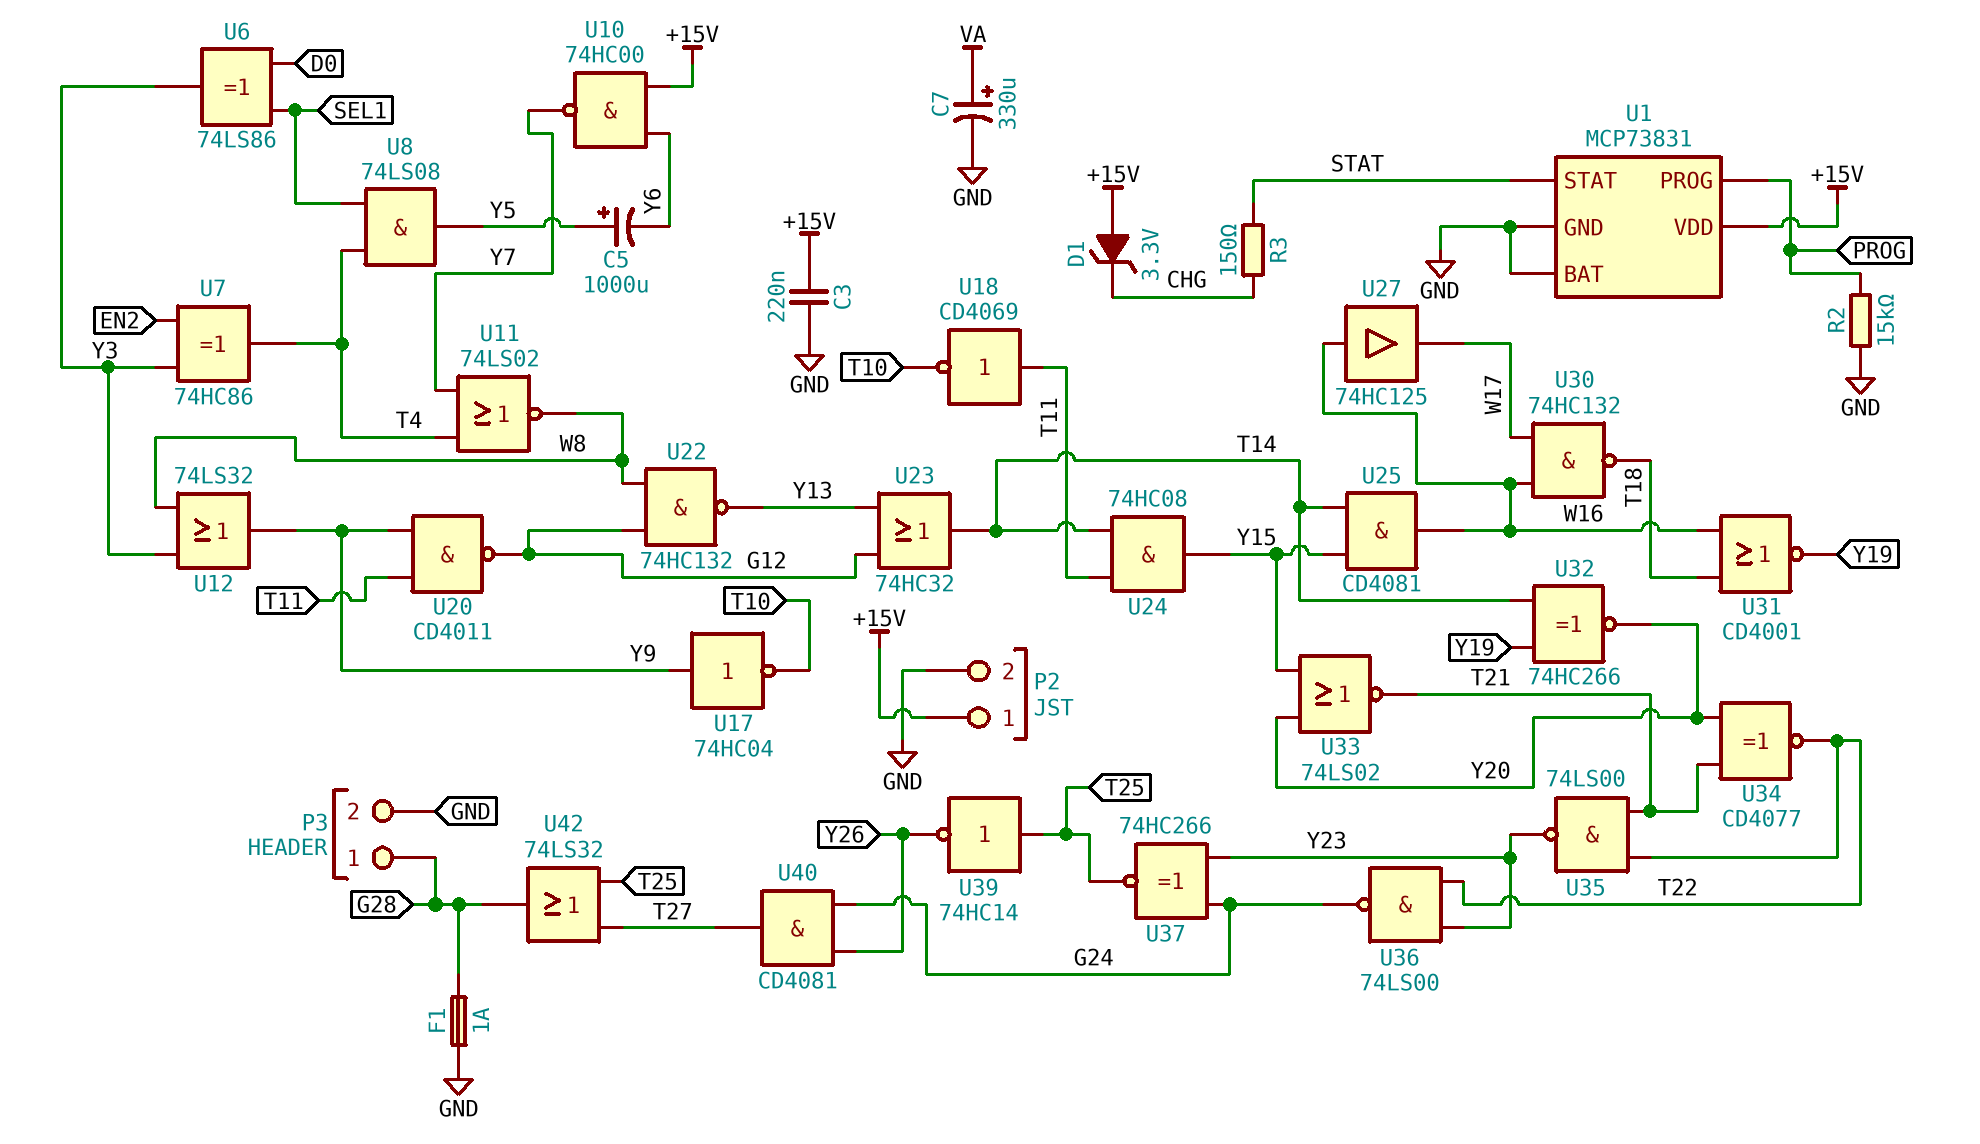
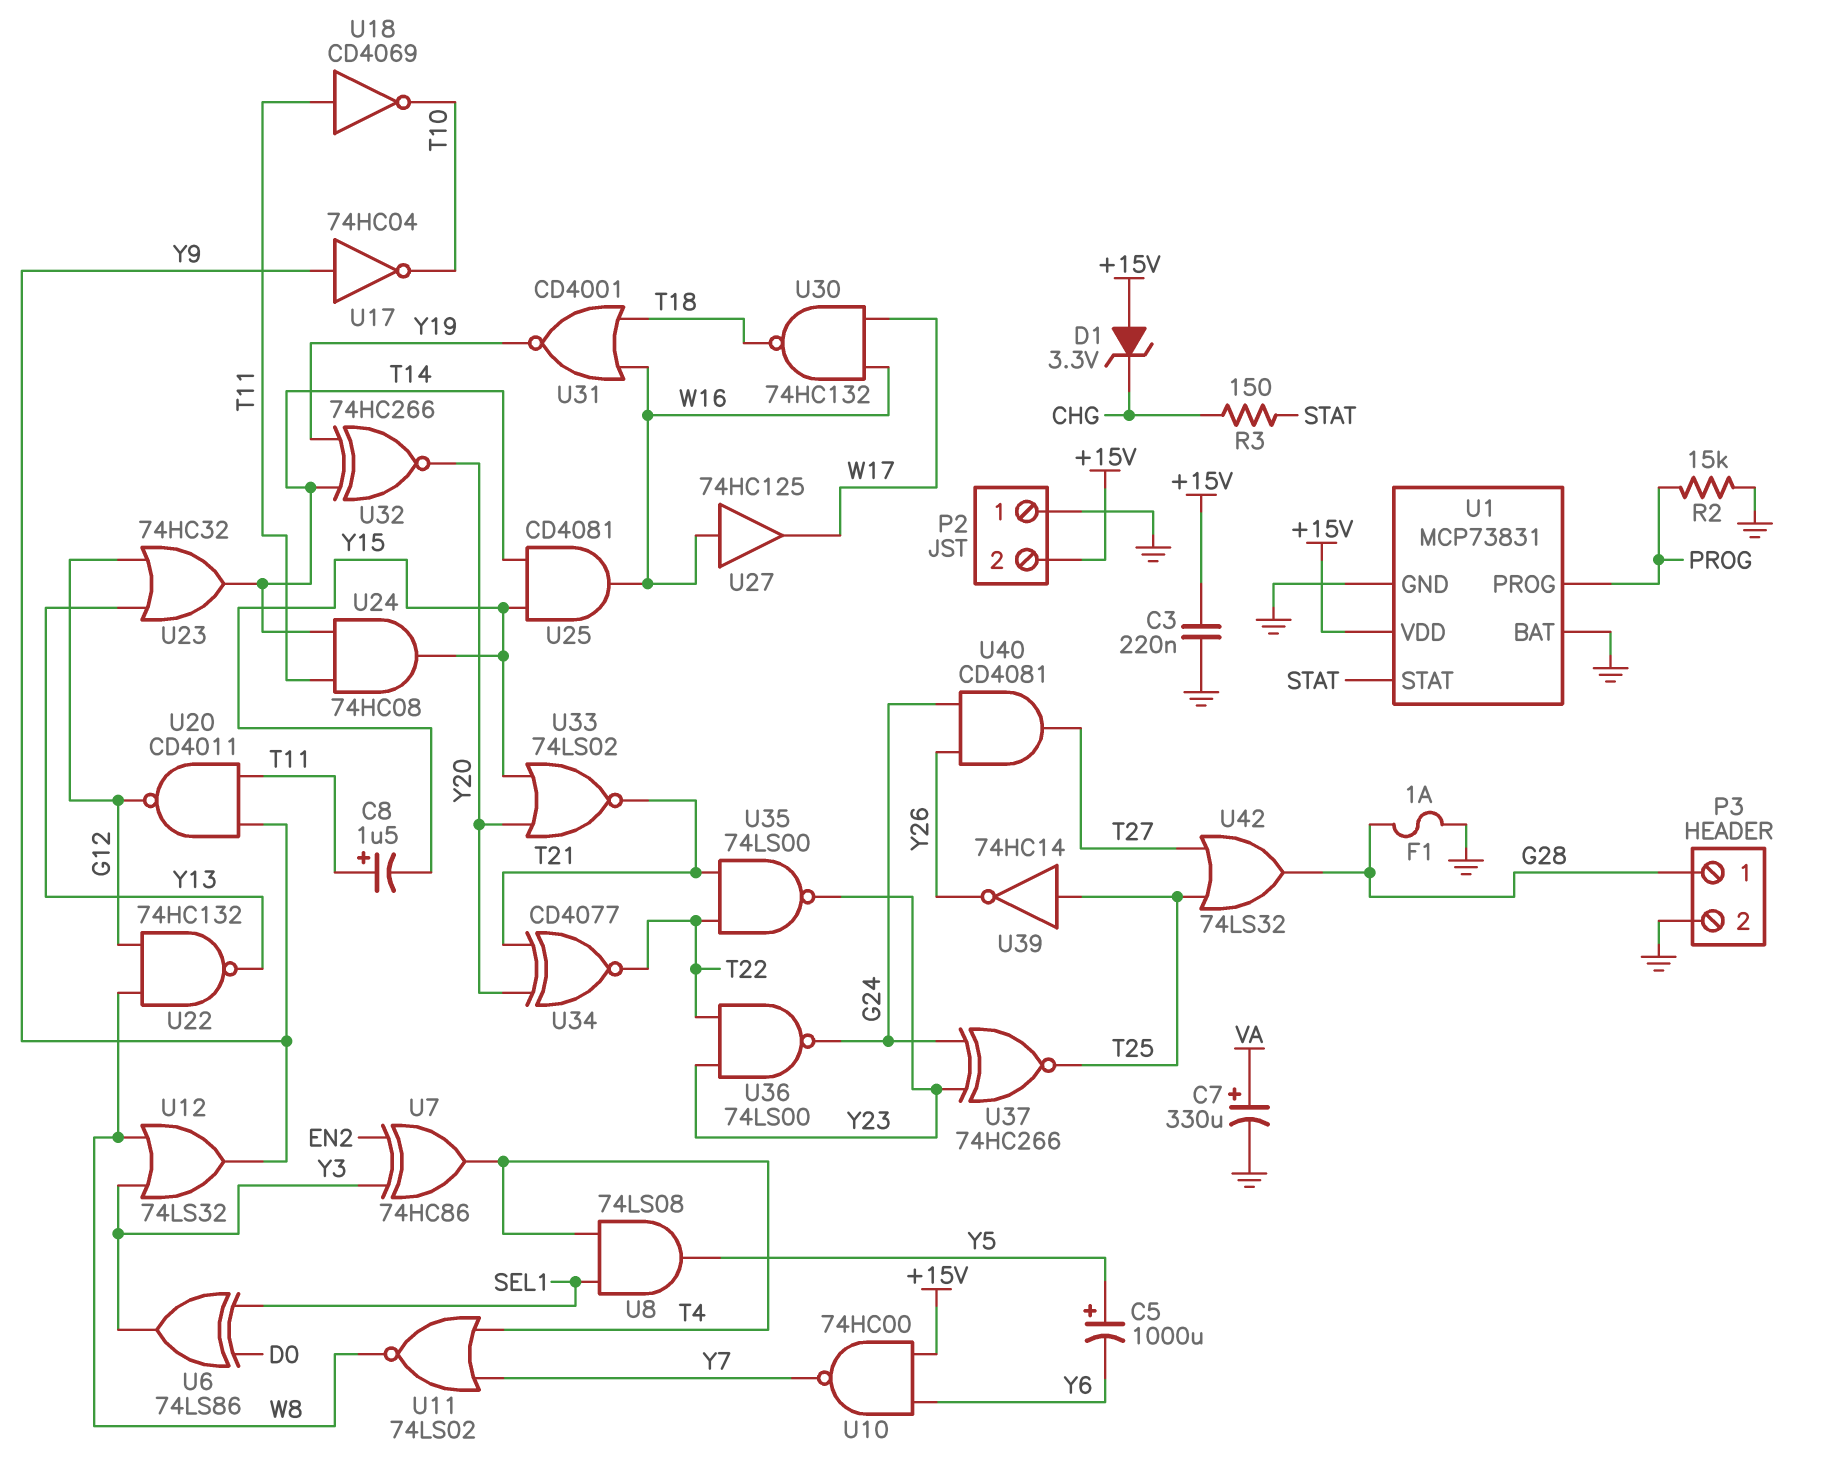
C8: none -> 1.5uF (plus T11, minus Y15)
P2 pin 1: +15V -> GND
P2 pin 2: GND -> +15V

